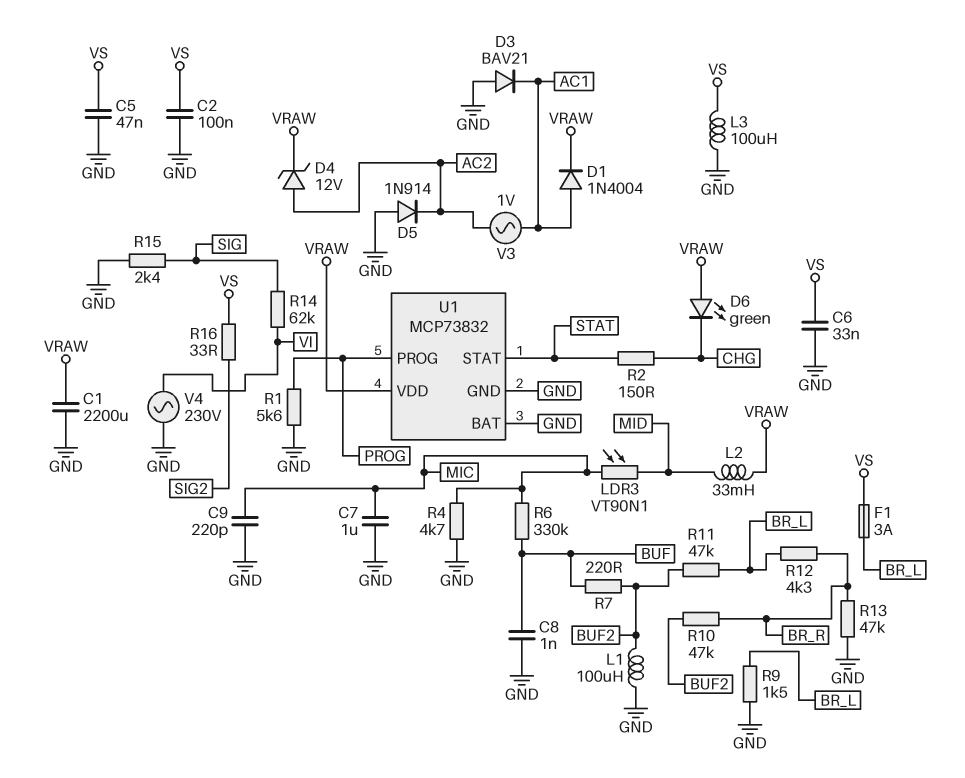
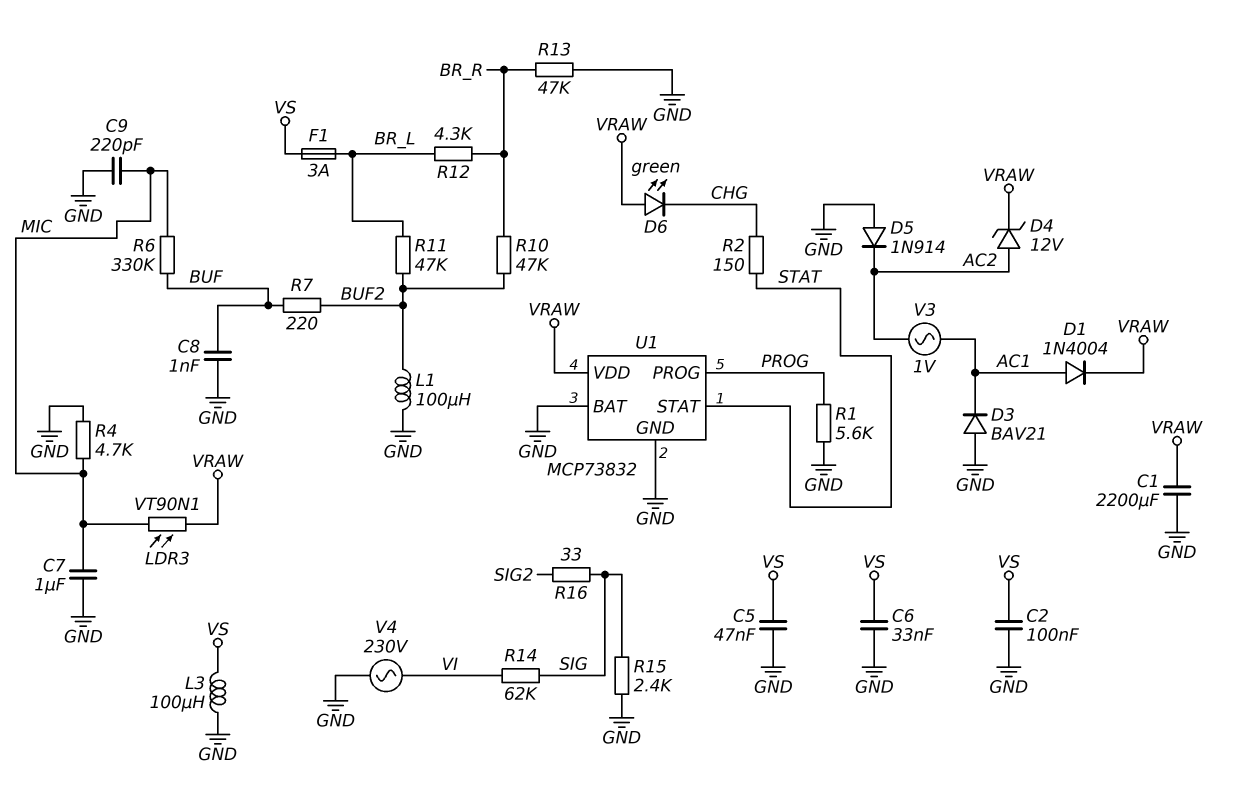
L2: 33mH (MID, VRAW) -> none
LDR3: VT90N1 (MIC, MID) -> VT90N1 (MIC, VRAW)
R9: 1.5k (BR_L, GND) -> none
R16: 33 (SIG2, VS) -> 33 (SIG, SIG2)

